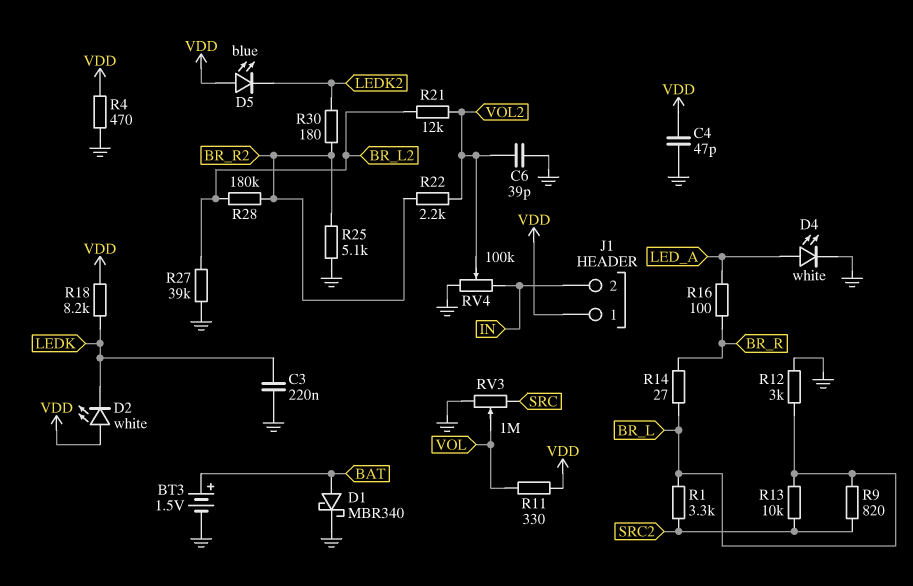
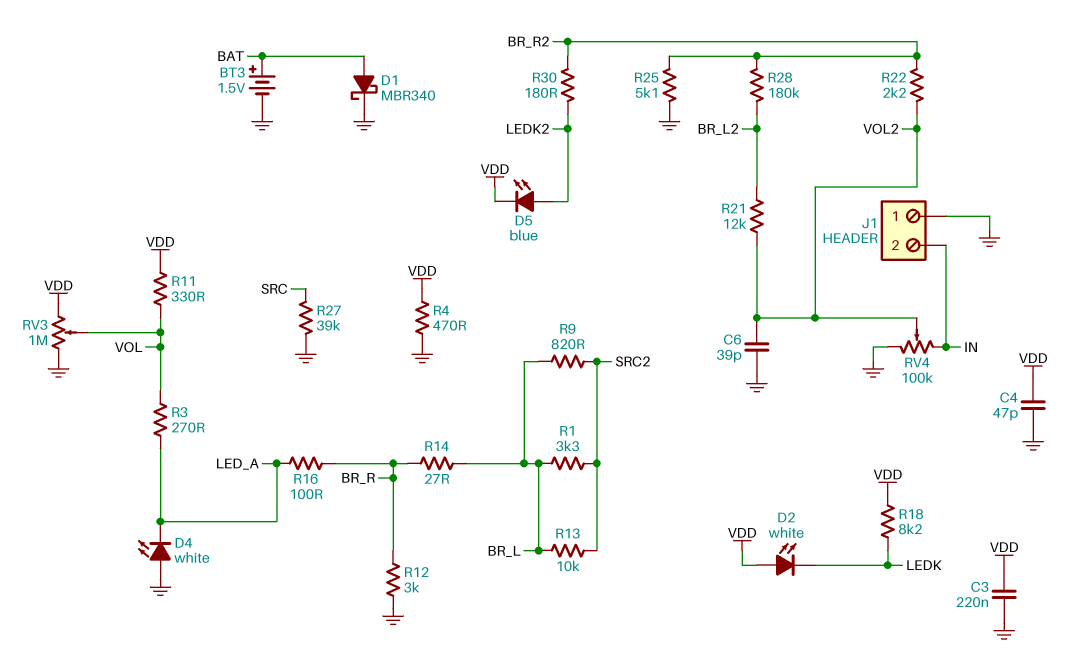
C3: 220nF (GND, LEDK) -> 220nF (GND, VDD)
D4: LED white (A LED_A, K GND) -> LED white (A GND, K LED_A)
D5: LED blue (A VDD, K LEDK2) -> LED blue (A LEDK2, K VDD)
J1 pin 1: VDD -> GND
R3: none -> 270 (LED_A, VOL)
R12: 3k (BR_L, GND) -> 3k (BR_R, GND)
R27: 39k (BR_L2, GND) -> 39k (GND, SRC)
RV3: 1M (GND, SRC, wiper VOL) -> 1M (GND, VDD, wiper VOL)

